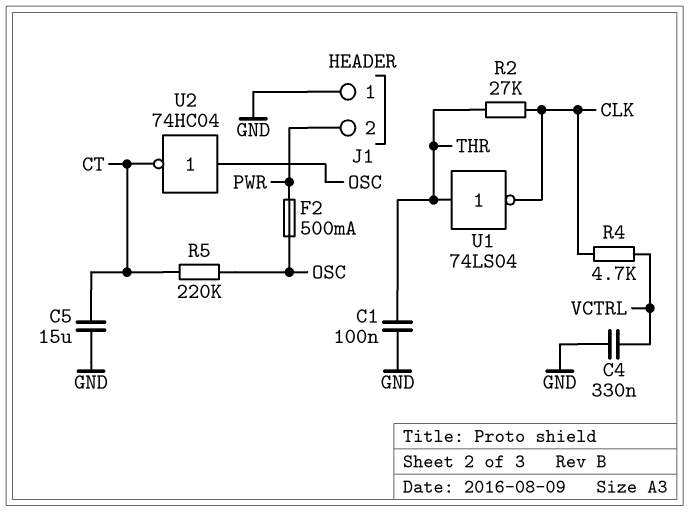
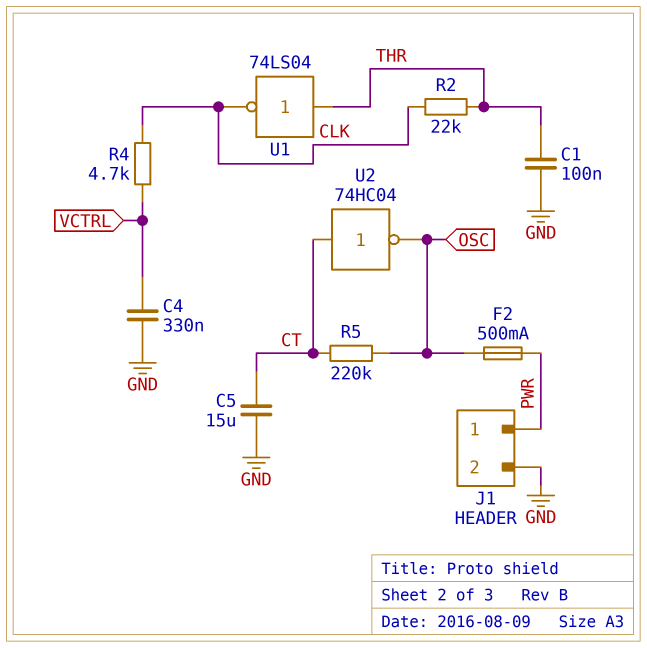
J1 pin 1: GND -> PWR
J1 pin 2: PWR -> GND
R2: 27k (CLK, THR) -> 22k (CLK, THR)
U2: NOT 74HC04 (in OSC, out CT) -> NOT 74HC04 (in CT, out OSC)

